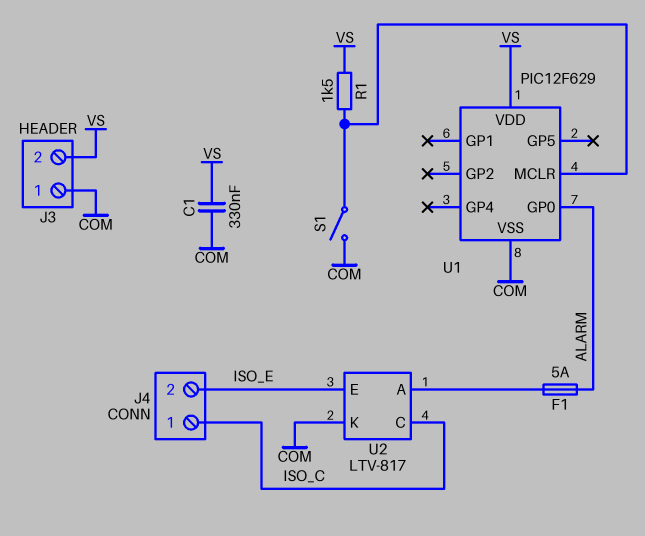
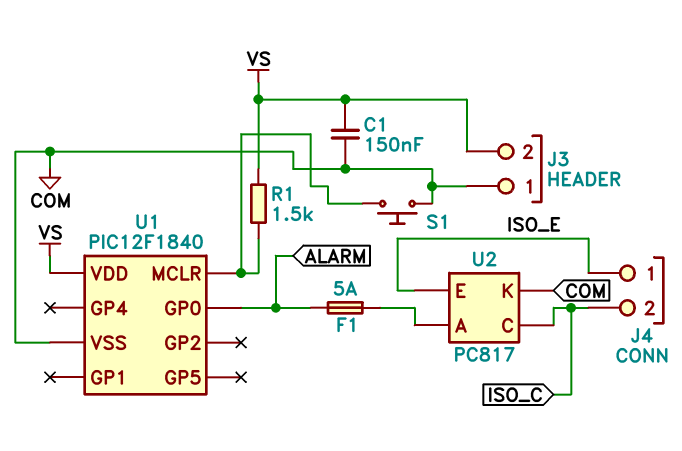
C1: 330nF (COM, VS) -> 150nF (COM, VS)
J4 pin 1: ISO_C -> ISO_E
J4 pin 2: ISO_E -> ISO_C
S1: switch (COM, U1/MCLR) -> button (COM, U1/MCLR)
U1: PIC12F629 -> PIC12F1840
U2: LTV-817 -> PC817

